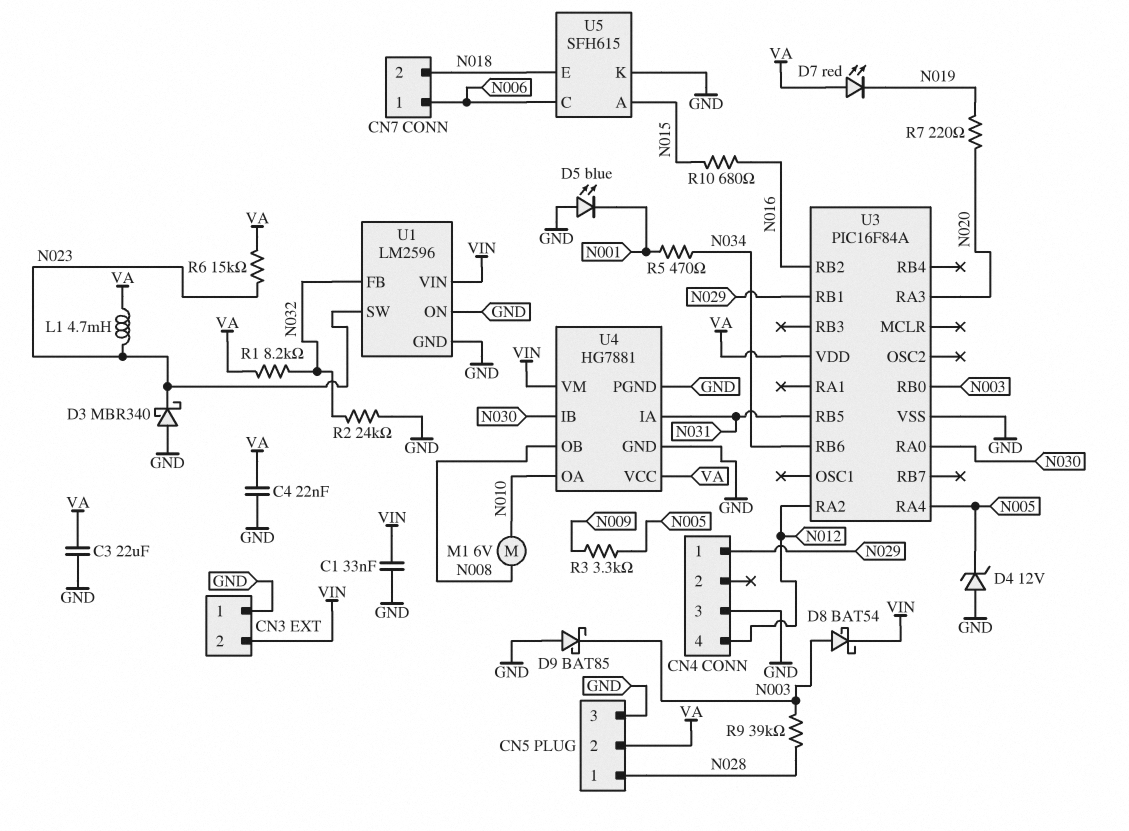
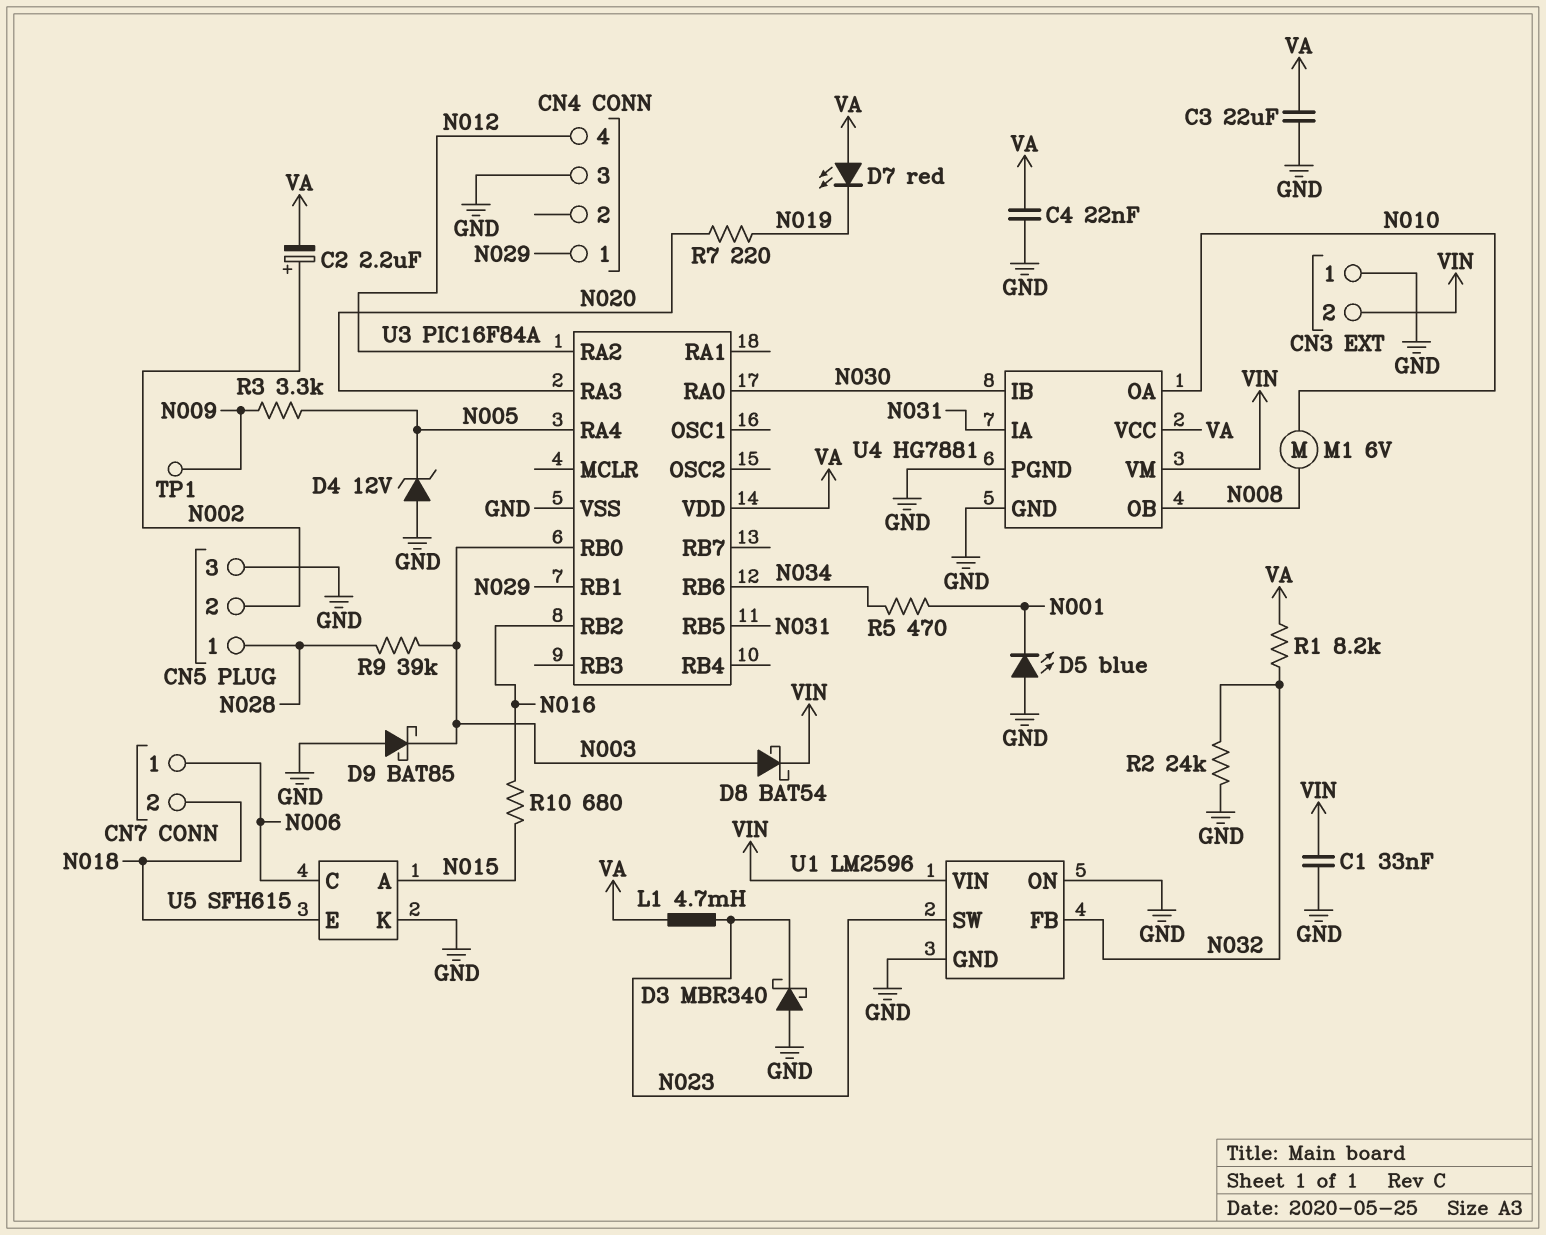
C2: none -> 2.2uF (plus N002, minus VA)
CN5 pin 2: VA -> N002
R6: 15k (N023, VA) -> none
TP1: none -> test point (N009)

